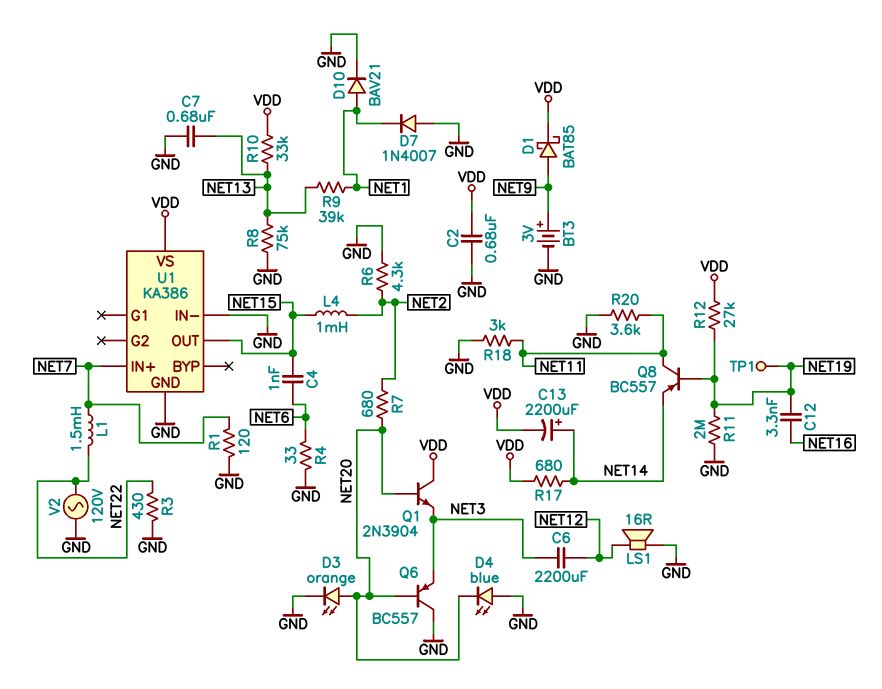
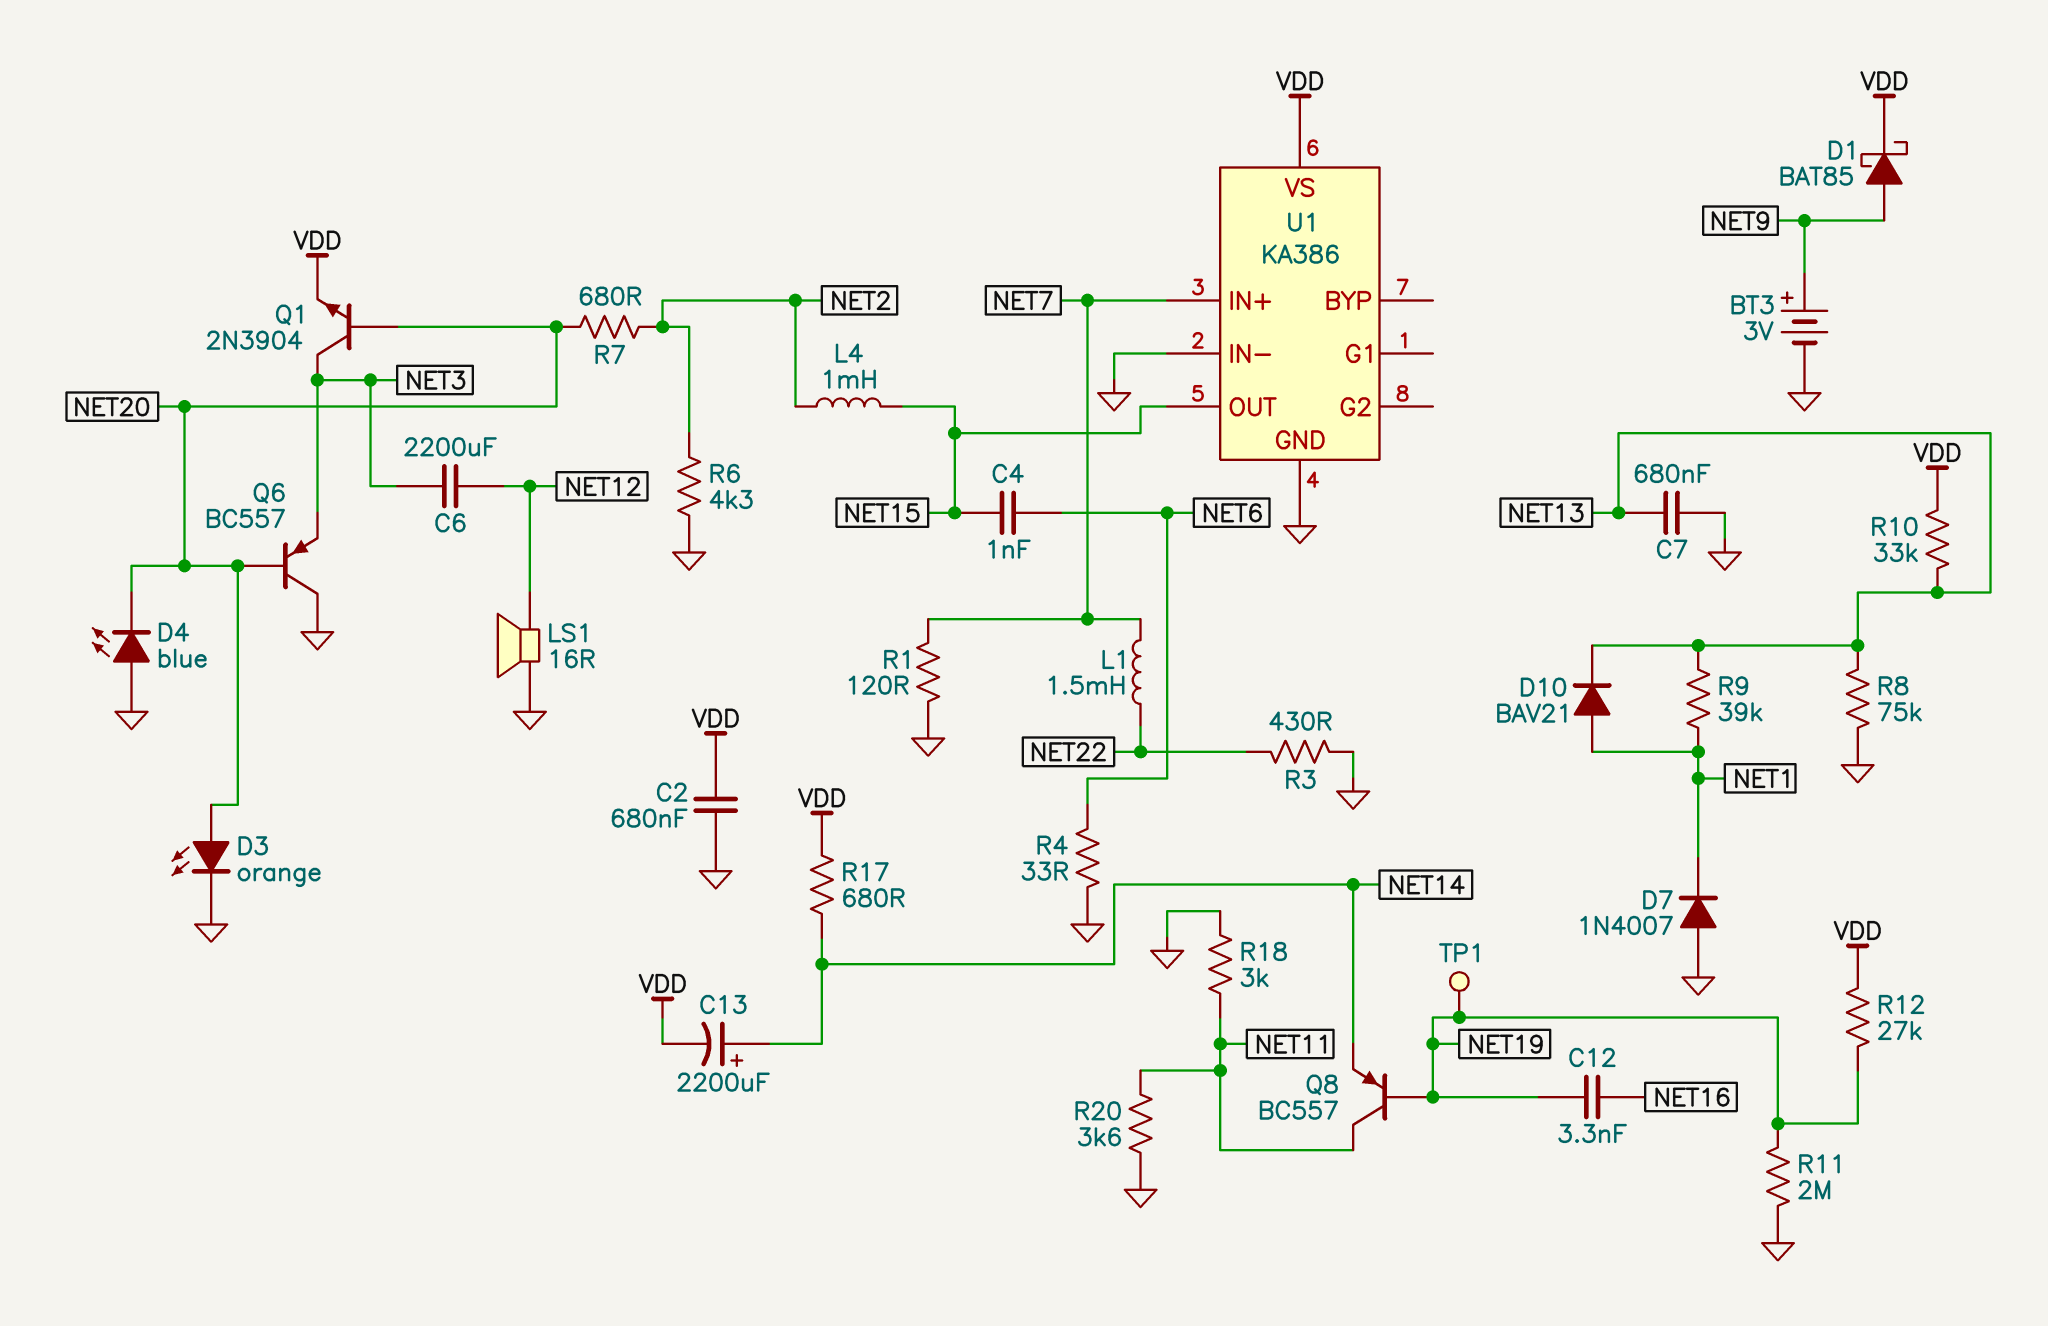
D10: diode BAV21 (A NET1, K GND) -> diode BAV21 (A NET1, K NET13)
Q1: NPN 2N3904 (B NET20, C VDD, E NET3) -> NPN 2N3904 (B NET20, C NET3, E VDD)
V2: AC 120V (GND, NET22) -> none

